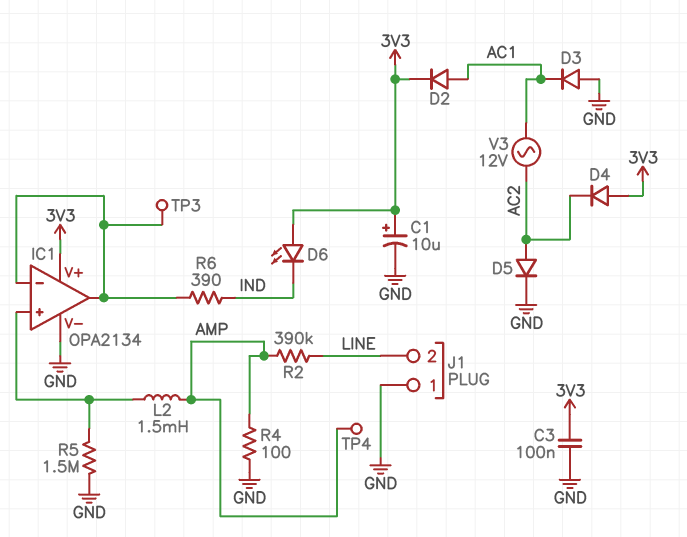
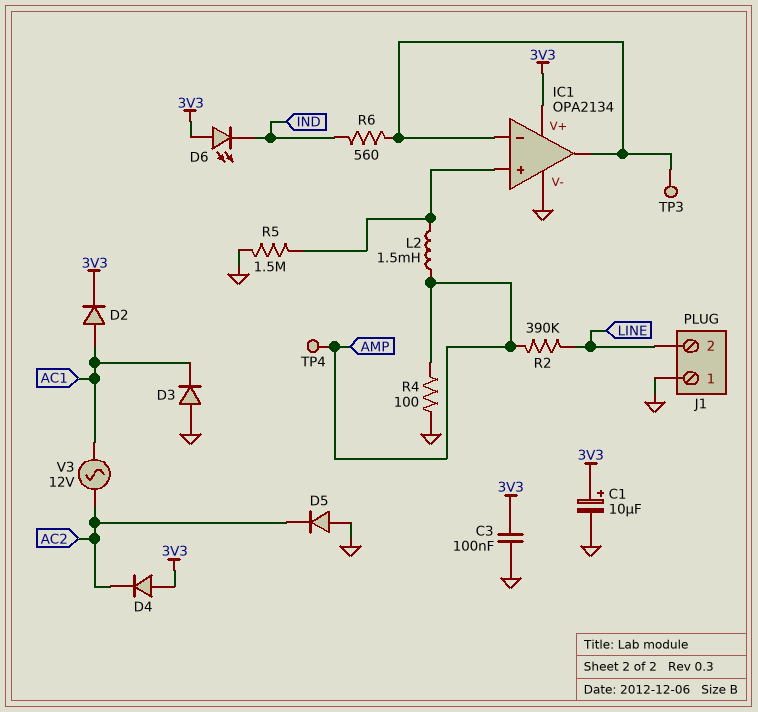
D5: diode (A AC2, K GND) -> diode (A GND, K AC2)
R6: 390 (IC1/in-, IND) -> 560 (IC1/in-, IND)

